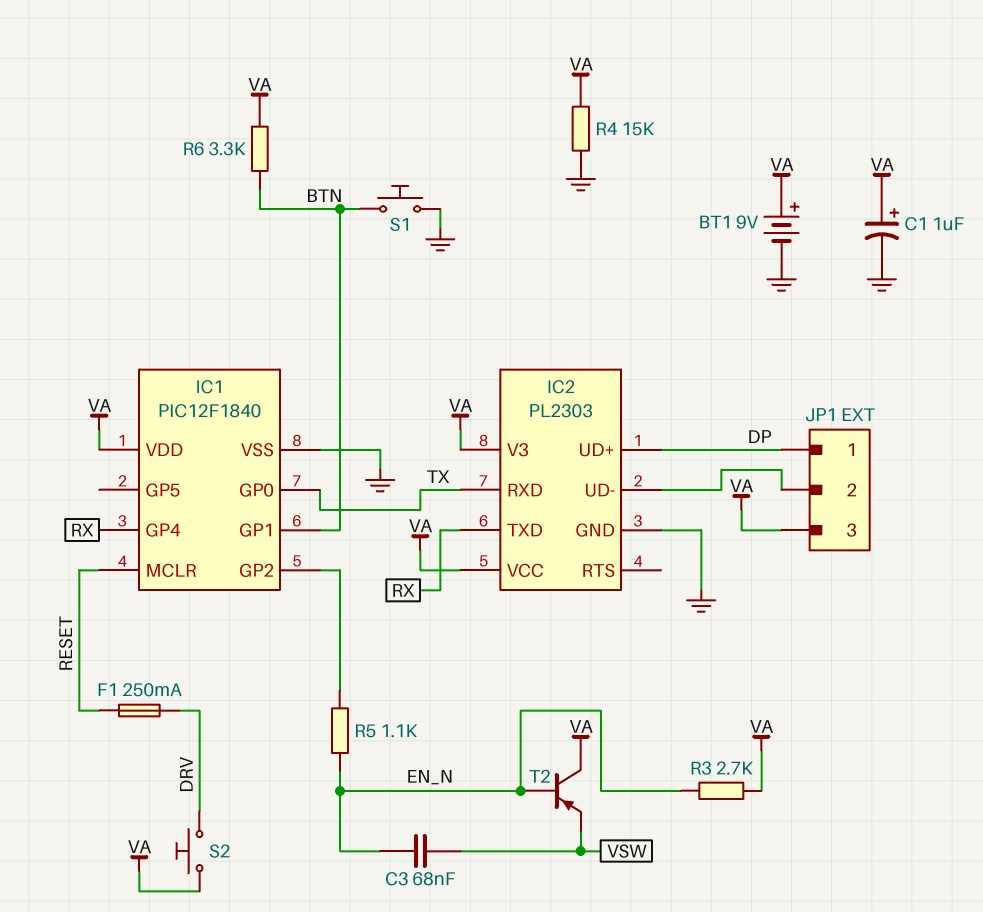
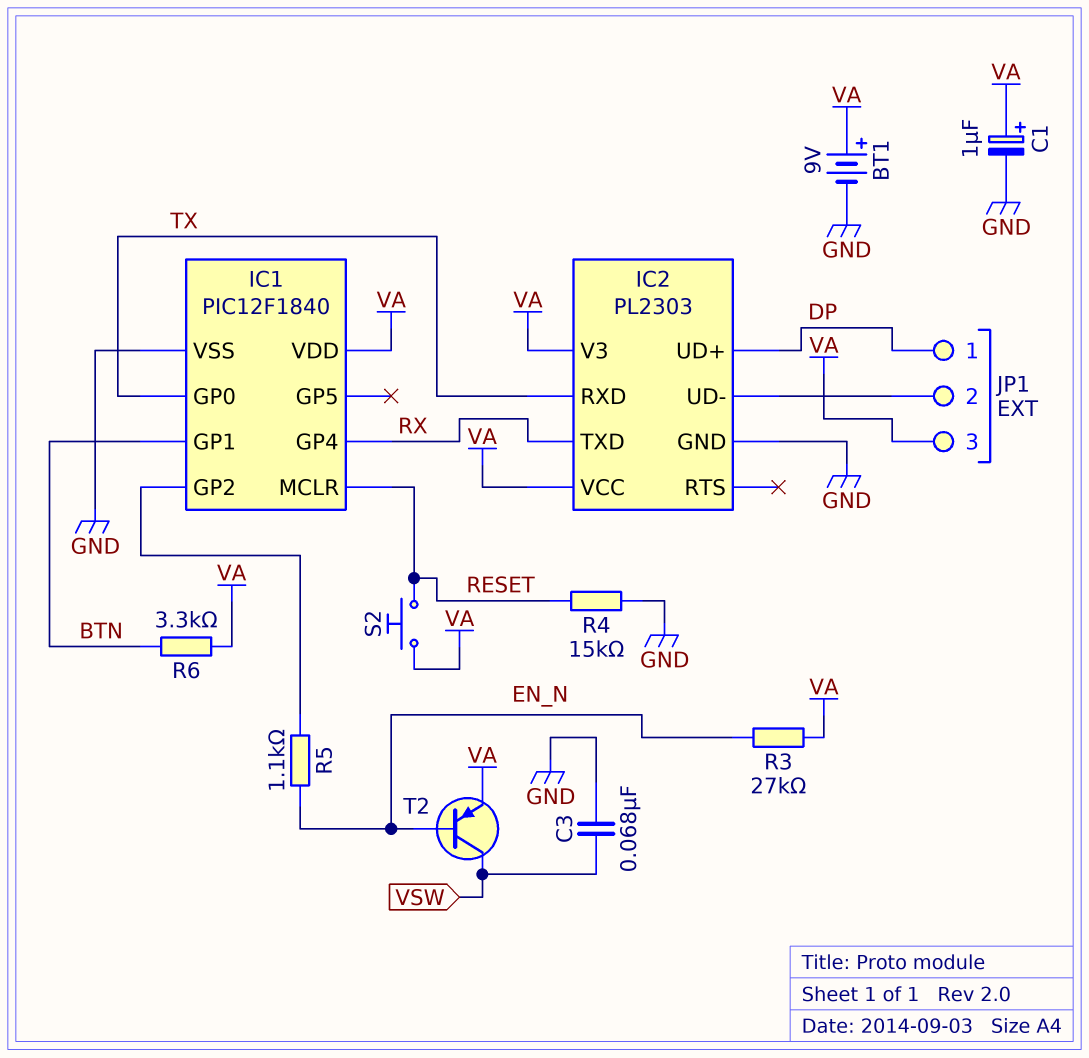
C3: 68nF (EN_N, VSW) -> 68nF (GND, VSW)
F1: 250mA (DRV, RESET) -> none
R3: 2.7k (EN_N, VA) -> 27k (EN_N, VA)
R4: 15k (GND, VA) -> 15k (GND, RESET)
S1: button (BTN, GND) -> none
S2: button (DRV, VA) -> button (RESET, VA)
T2: PNP (B EN_N, C VA, E VSW) -> PNP (B EN_N, C VSW, E VA)

